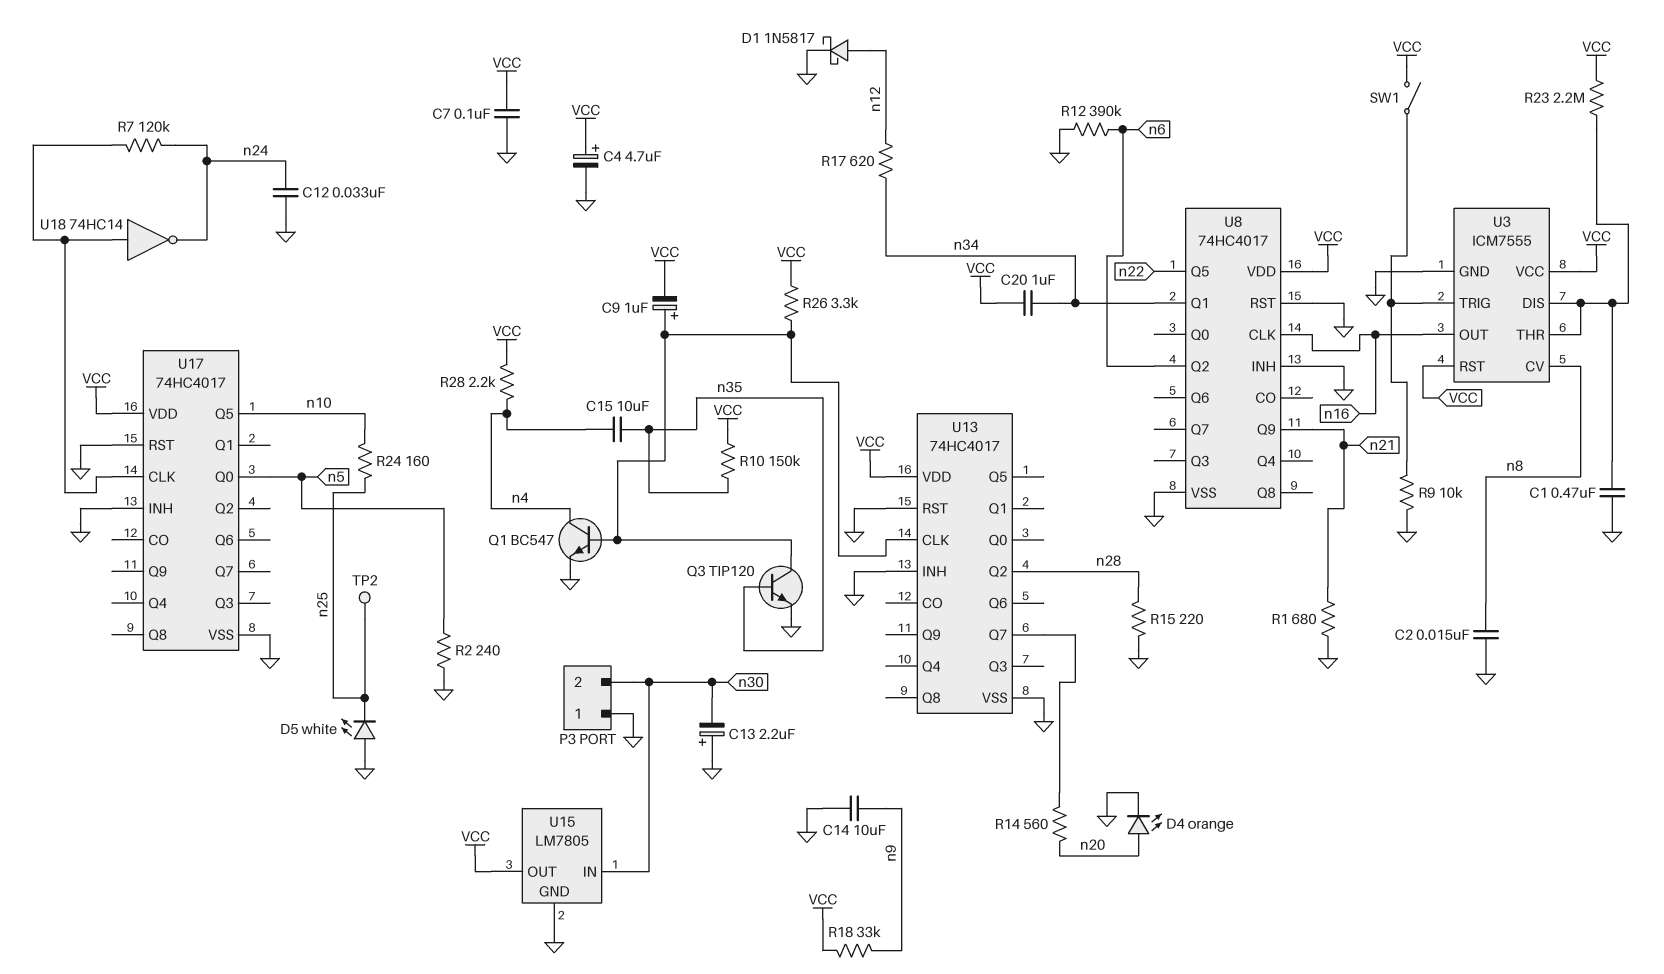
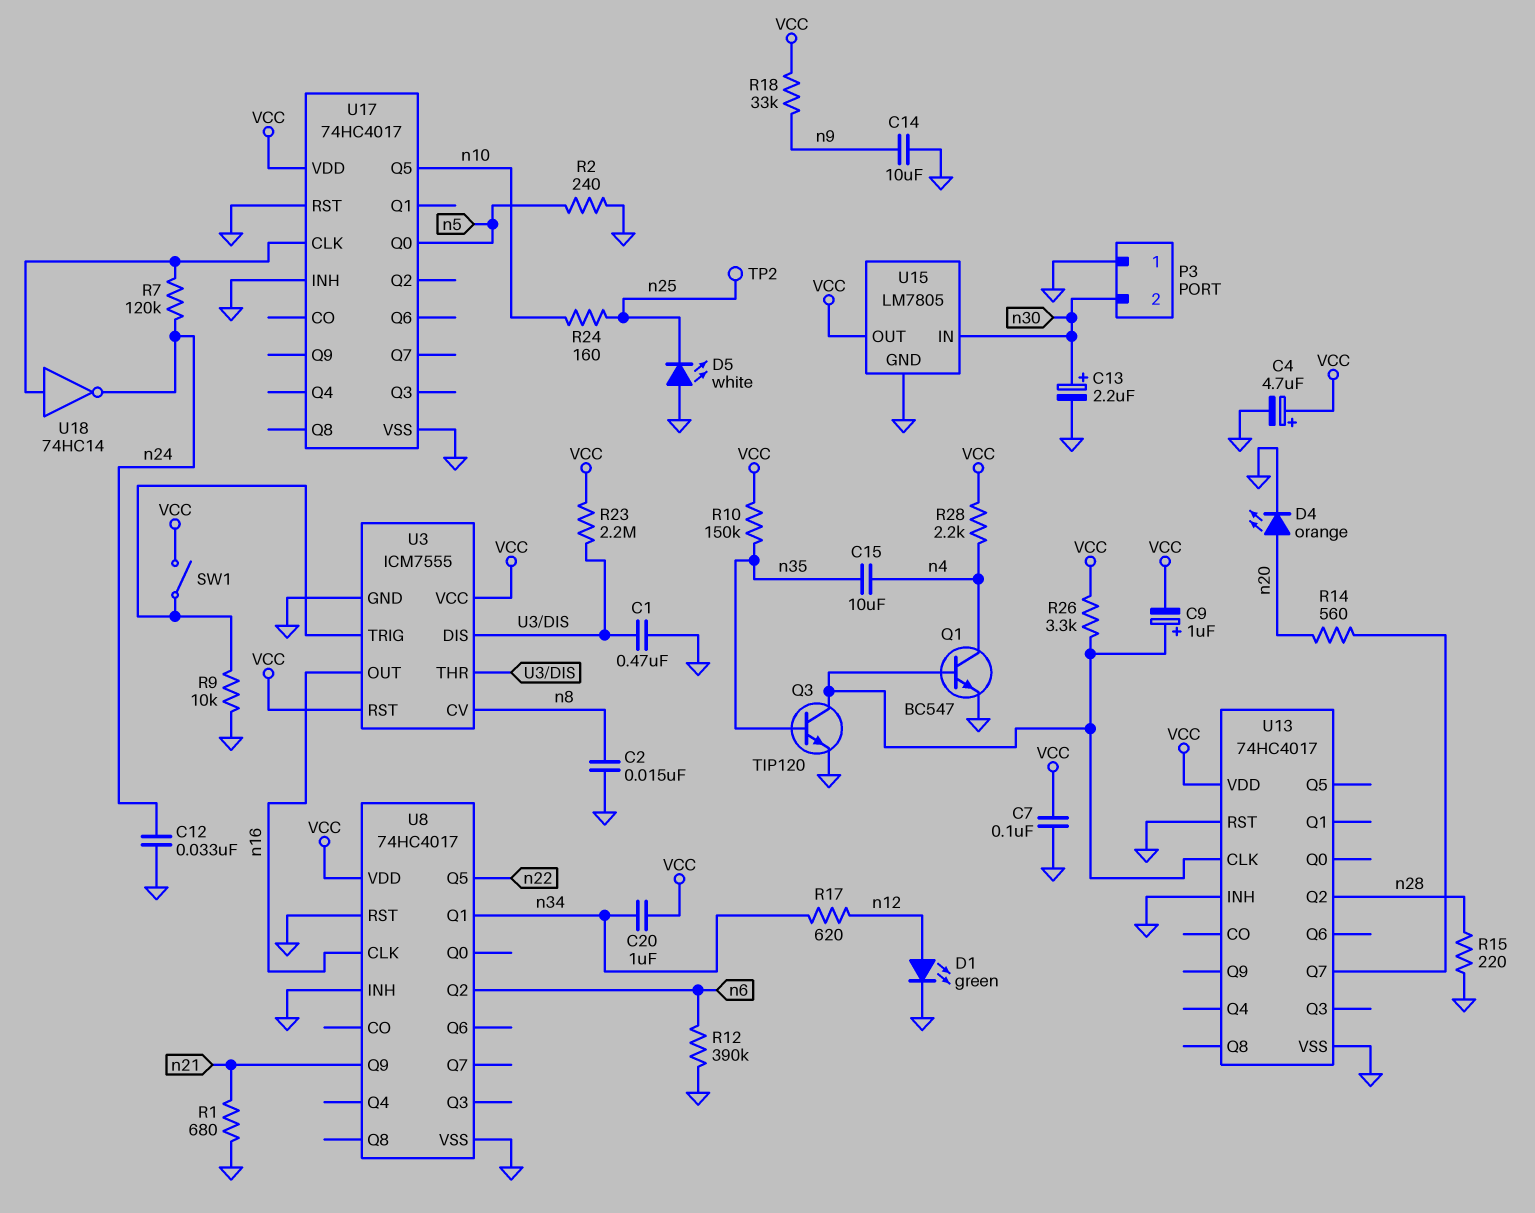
C13: 2.2uF (plus GND, minus n30) -> 2.2uF (plus n30, minus GND)
D1: schottky 1N5817 (A n12, K GND) -> LED green (A n12, K GND)

